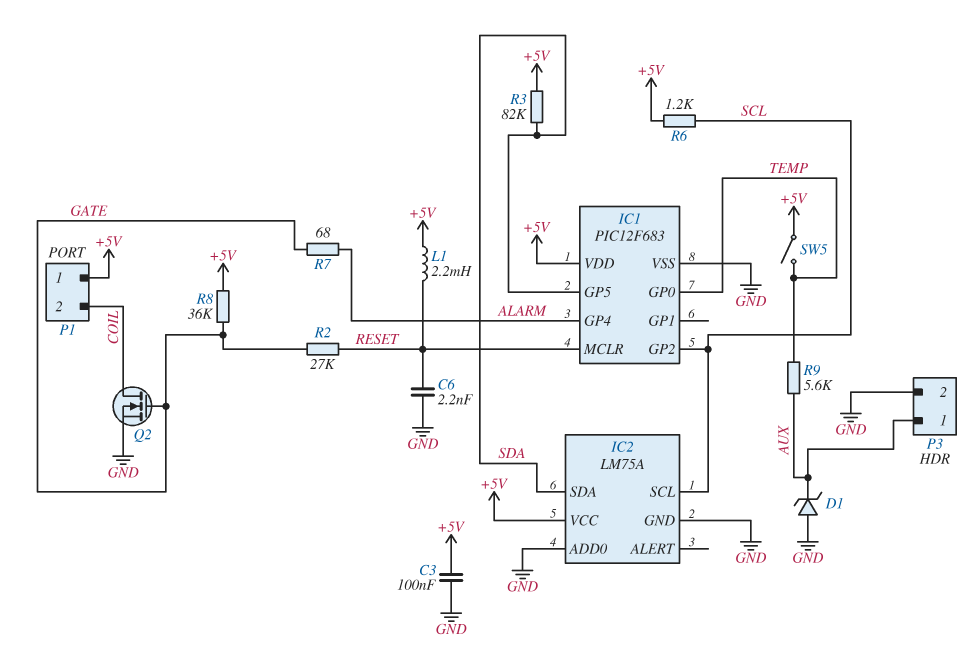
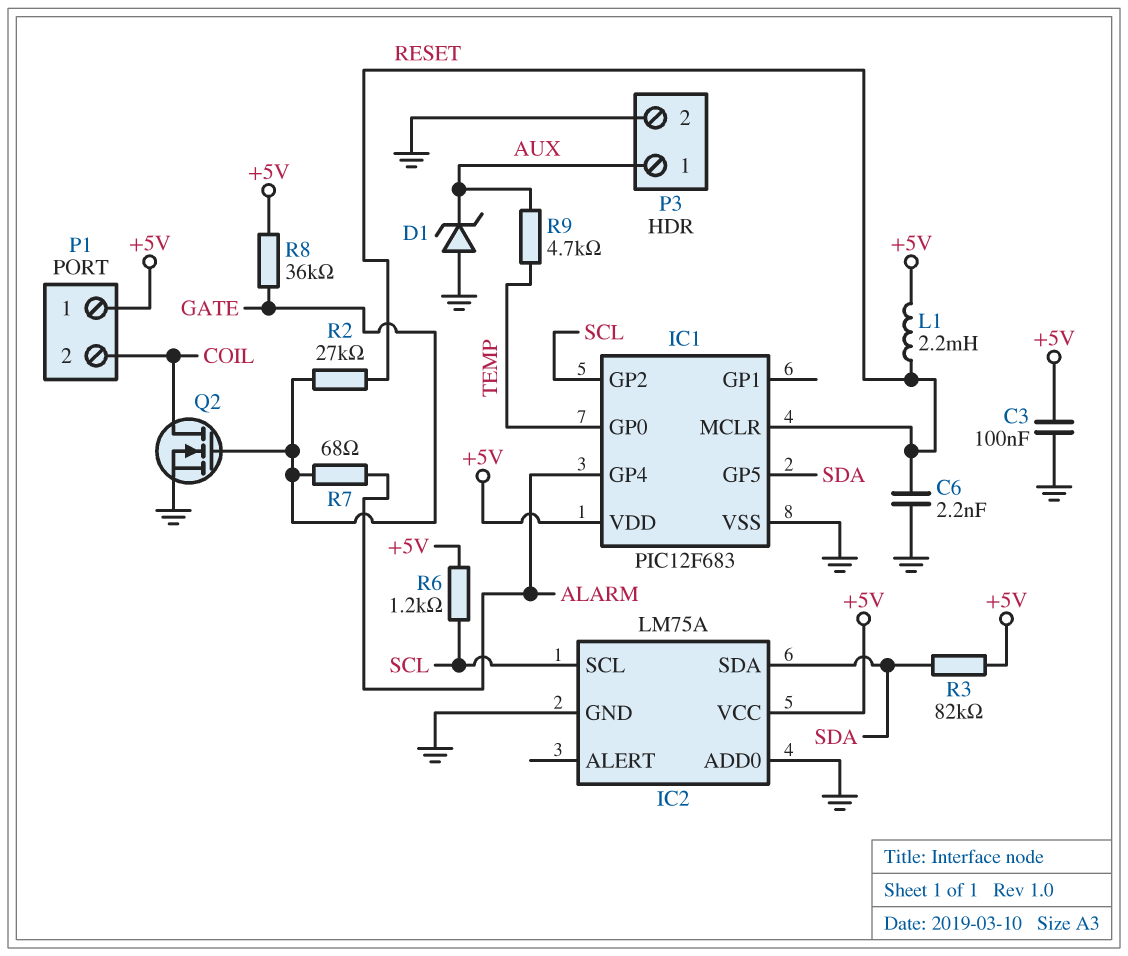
R9: 5.6k (AUX, TEMP) -> 4.7k (AUX, TEMP)
SW5: switch (+5V, TEMP) -> none

